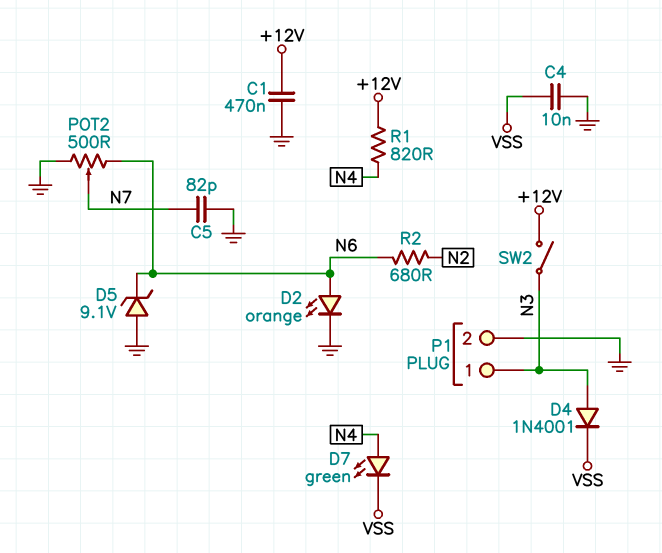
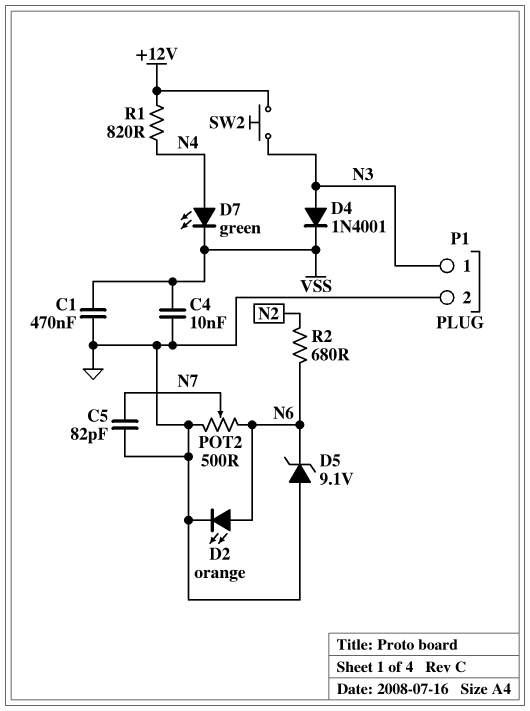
C1: 470nF (+12V, GND) -> 470nF (GND, VSS)
SW2: switch (+12V, N3) -> button (+12V, N3)

